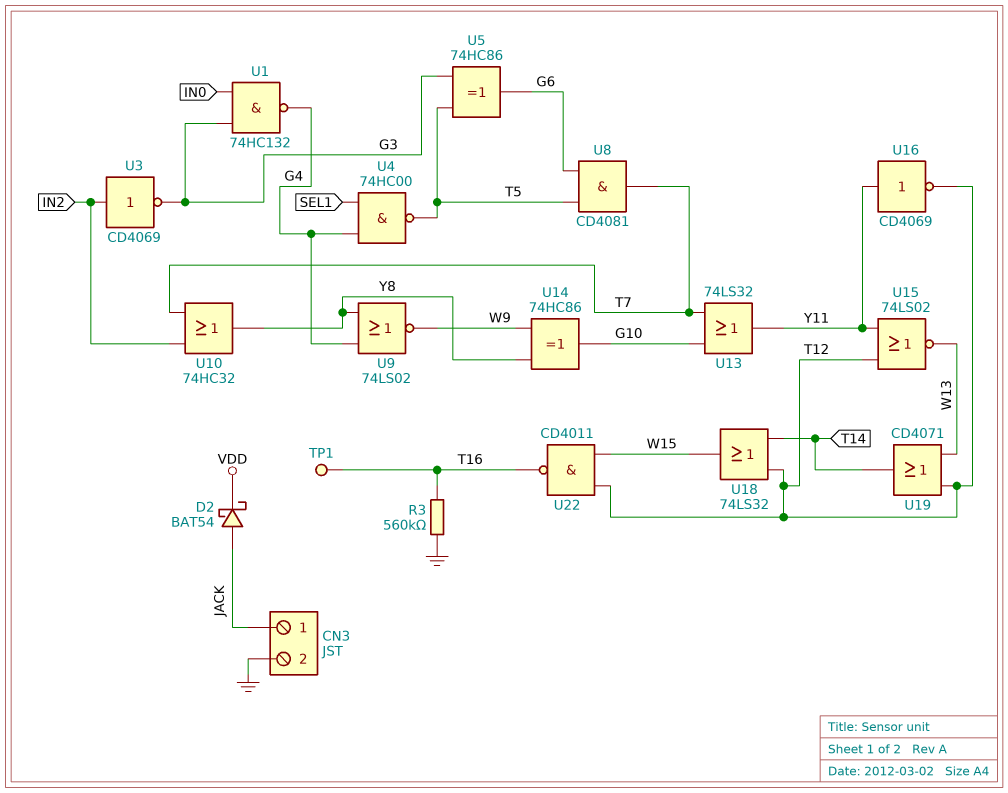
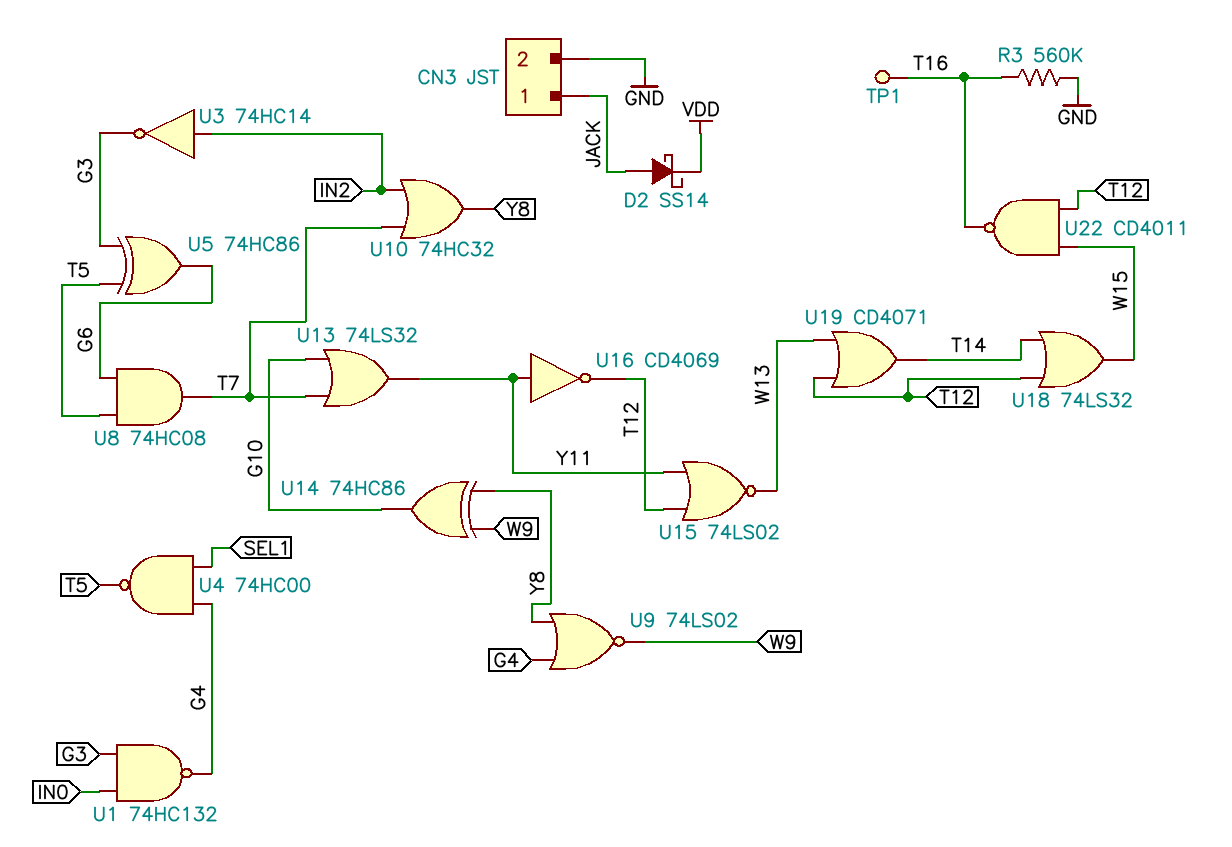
D2: schottky BAT54 (A JACK, K VDD) -> schottky SS14 (A JACK, K VDD)
U3: NOT CD4069 (in IN2, out G3) -> NOT 74HC14 (in IN2, out G3)
U8: AND CD4081 (in G6, in T5, out T7) -> AND 74HC08 (in G6, in T5, out T7)

